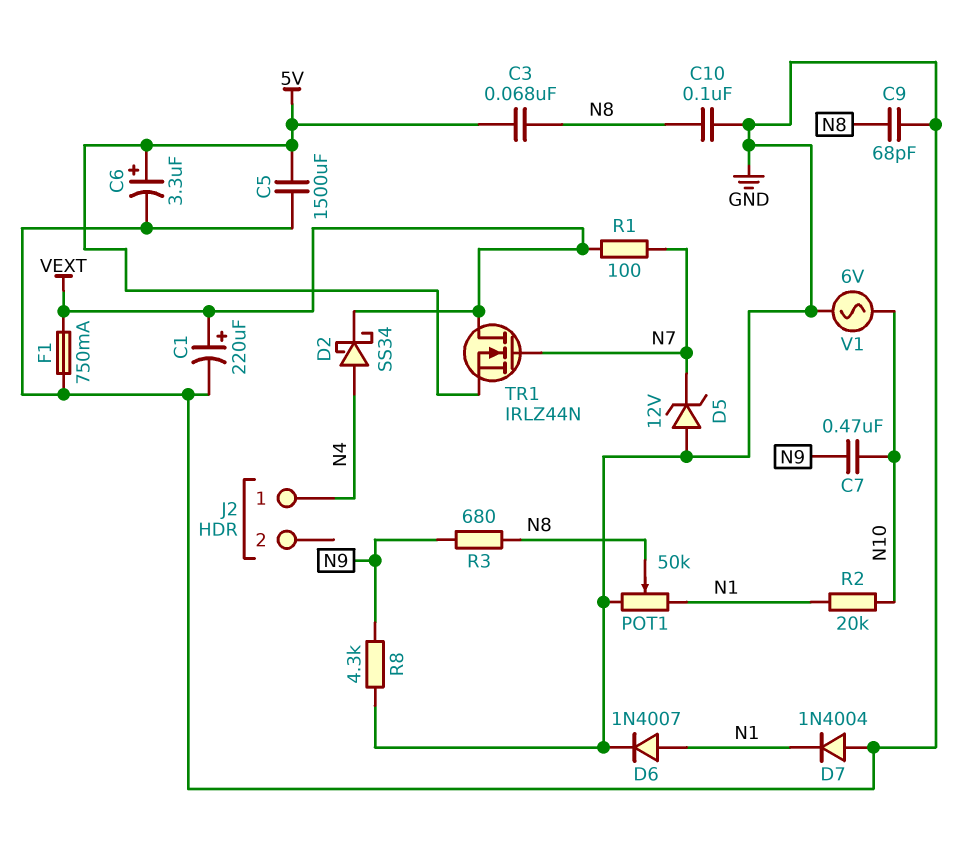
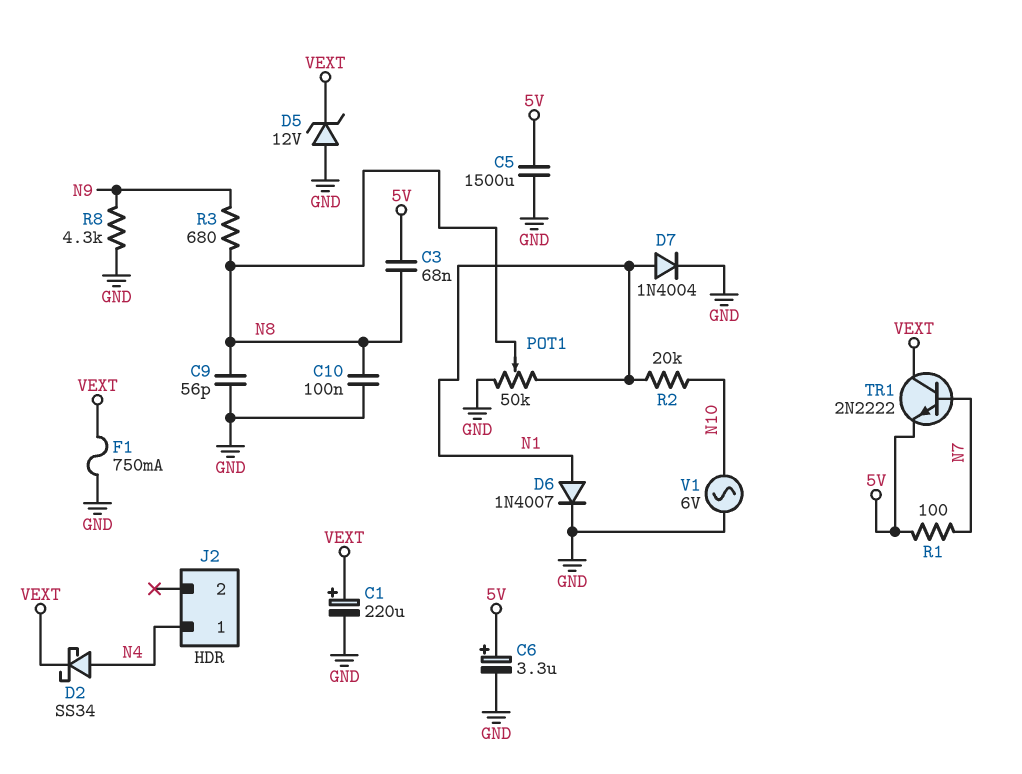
C7: 470nF (N9, N10) -> none
C9: 68pF (GND, N8) -> 56pF (GND, N8)
D5: zener 12V (A GND, K N7) -> zener 12V (A GND, K VEXT)
D7: diode 1N4004 (A GND, K N1) -> diode 1N4004 (A N1, K GND)
R1: 100 (N7, VEXT) -> 100 (5V, N7)
TR1: NMOS IRLZ44N (G N7, D VEXT, S 5V) -> NPN 2N2222 (B N7, C VEXT, E 5V)

